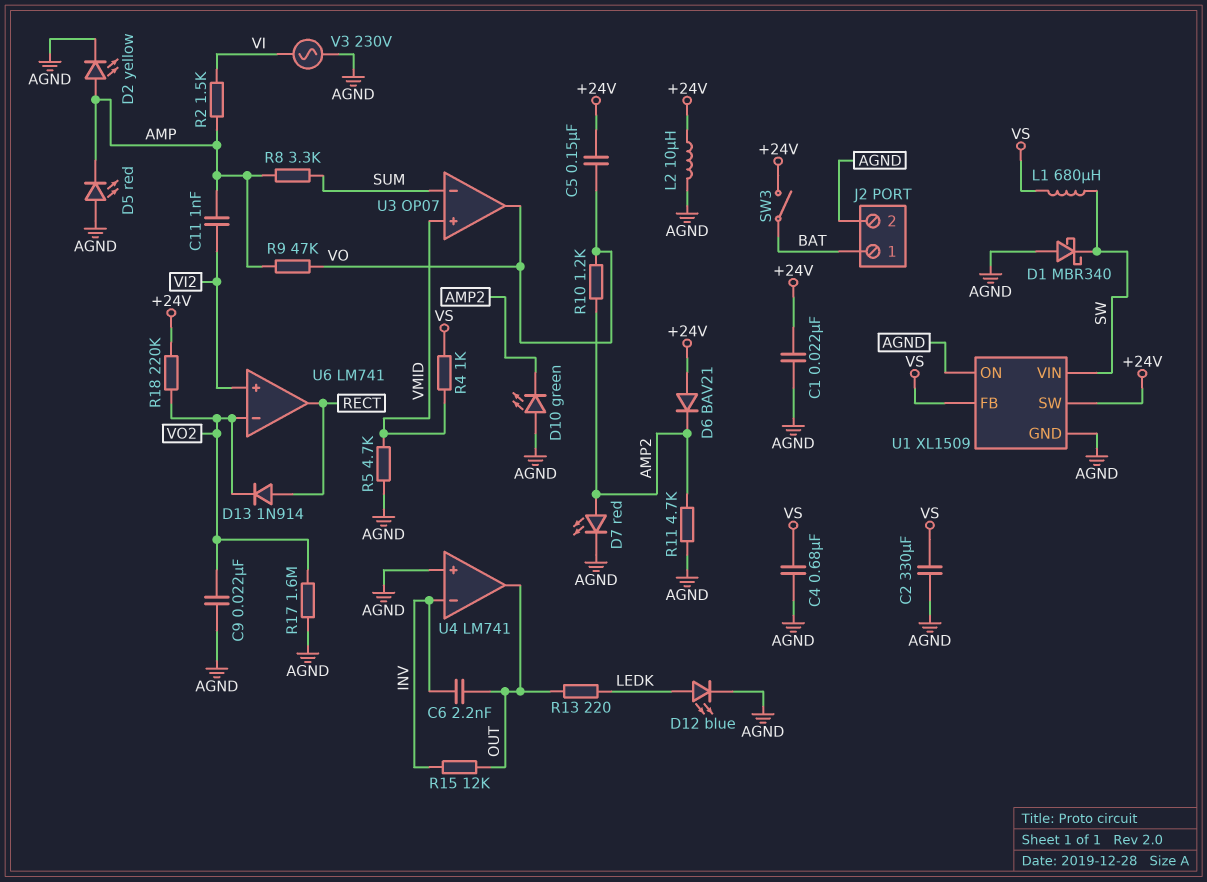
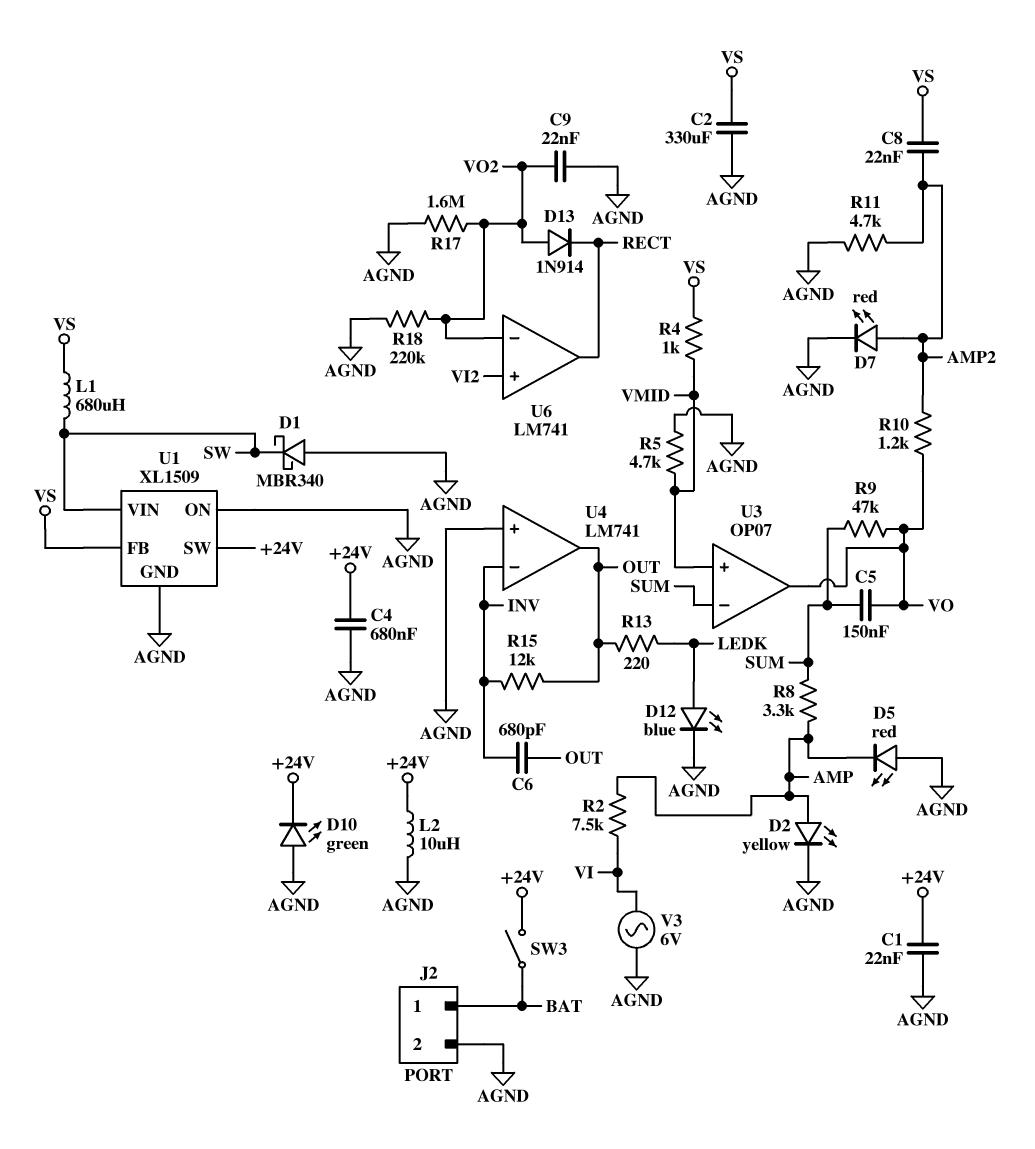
C4: 680nF (AGND, VS) -> 680nF (+24V, AGND)
C5: 150nF (+24V, VO) -> 150nF (SUM, VO)
C6: 2.2nF (INV, OUT) -> 680pF (INV, OUT)
C8: none -> 22nF (AMP2, VS)
C11: 1nF (AMP, VI2) -> none
D6: diode BAV21 (A +24V, K AMP2) -> none
D10: LED green (A AGND, K AMP2) -> LED green (A AGND, K +24V)
D13: diode 1N914 (A RECT, K VO2) -> diode 1N914 (A VO2, K RECT)
R2: 1.5k (AMP, VI) -> 7.5k (AMP, VI)
R9: 47k (AMP, VO) -> 47k (SUM, VO)
R18: 220k (+24V, VO2) -> 220k (AGND, VO2)
V3: AC 230V (AGND, VI) -> AC 6V (AGND, VI)

